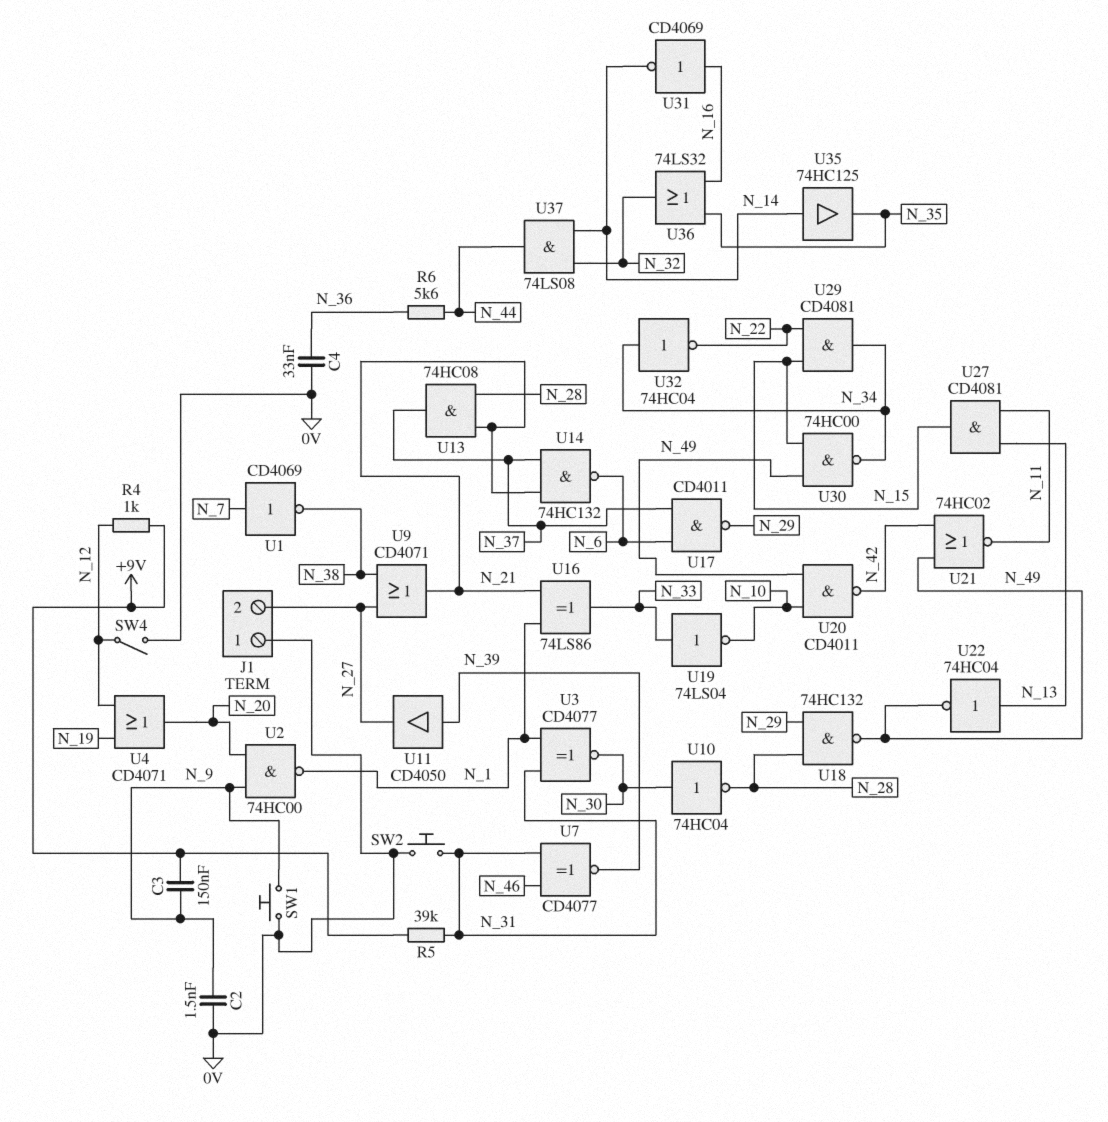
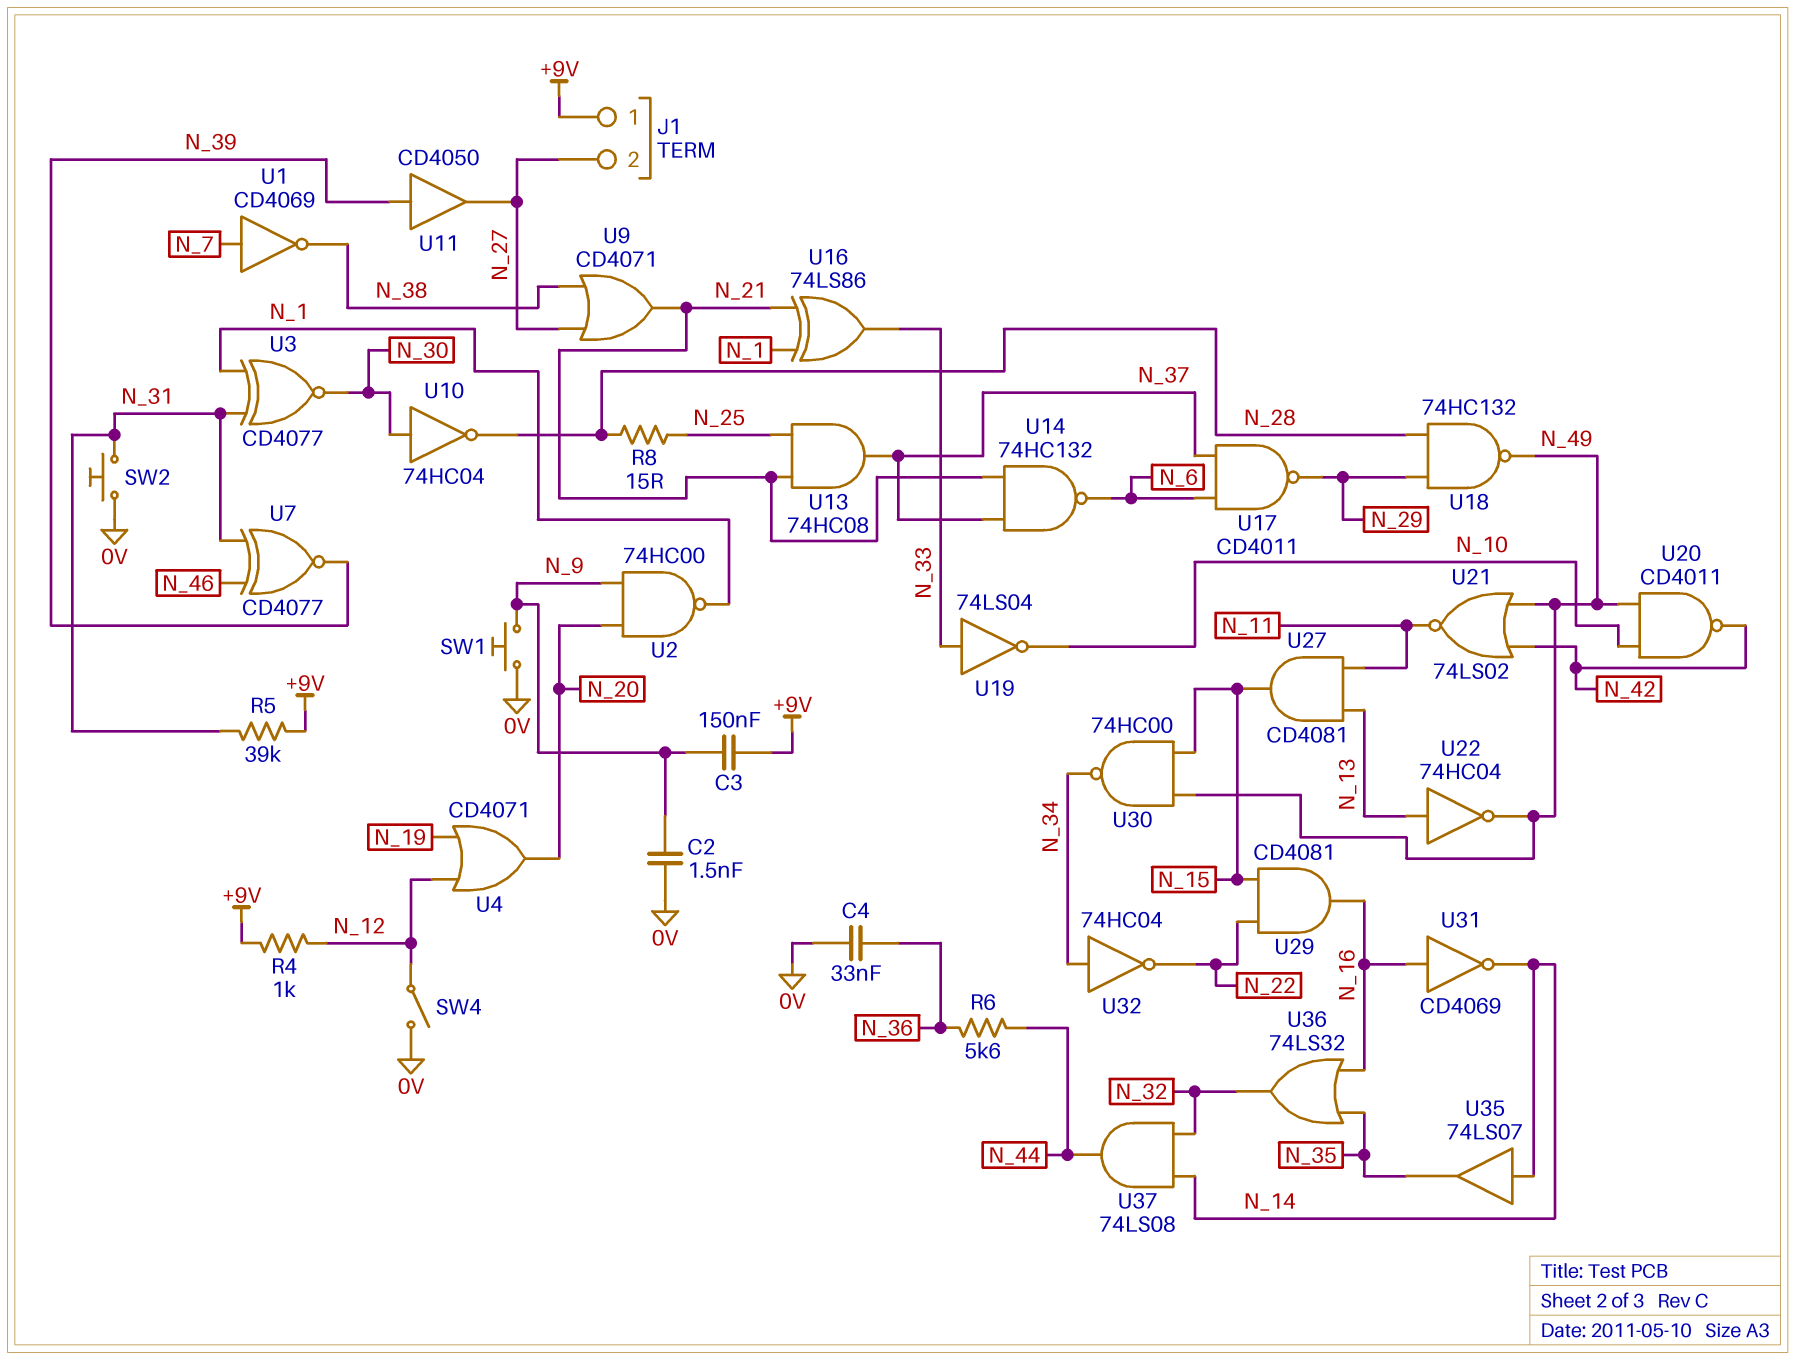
J1 pin 1: 0V -> +9V
R8: none -> 15 (N_25, N_28)
U13: AND 74HC08 (in N_21, in N_28, out N_37) -> AND 74HC08 (in N_21, in N_25, out N_37)
U21: NOR 74HC02 (in N_42, in N_49, out N_11) -> NOR 74LS02 (in N_42, in N_49, out N_11)
U29: AND CD4081 (in N_15, in N_22, out N_34) -> AND CD4081 (in N_15, in N_22, out N_16)
U35: buffer 74HC125 (in N_14, out N_35) -> buffer 74LS07 (in N_14, out N_35)

